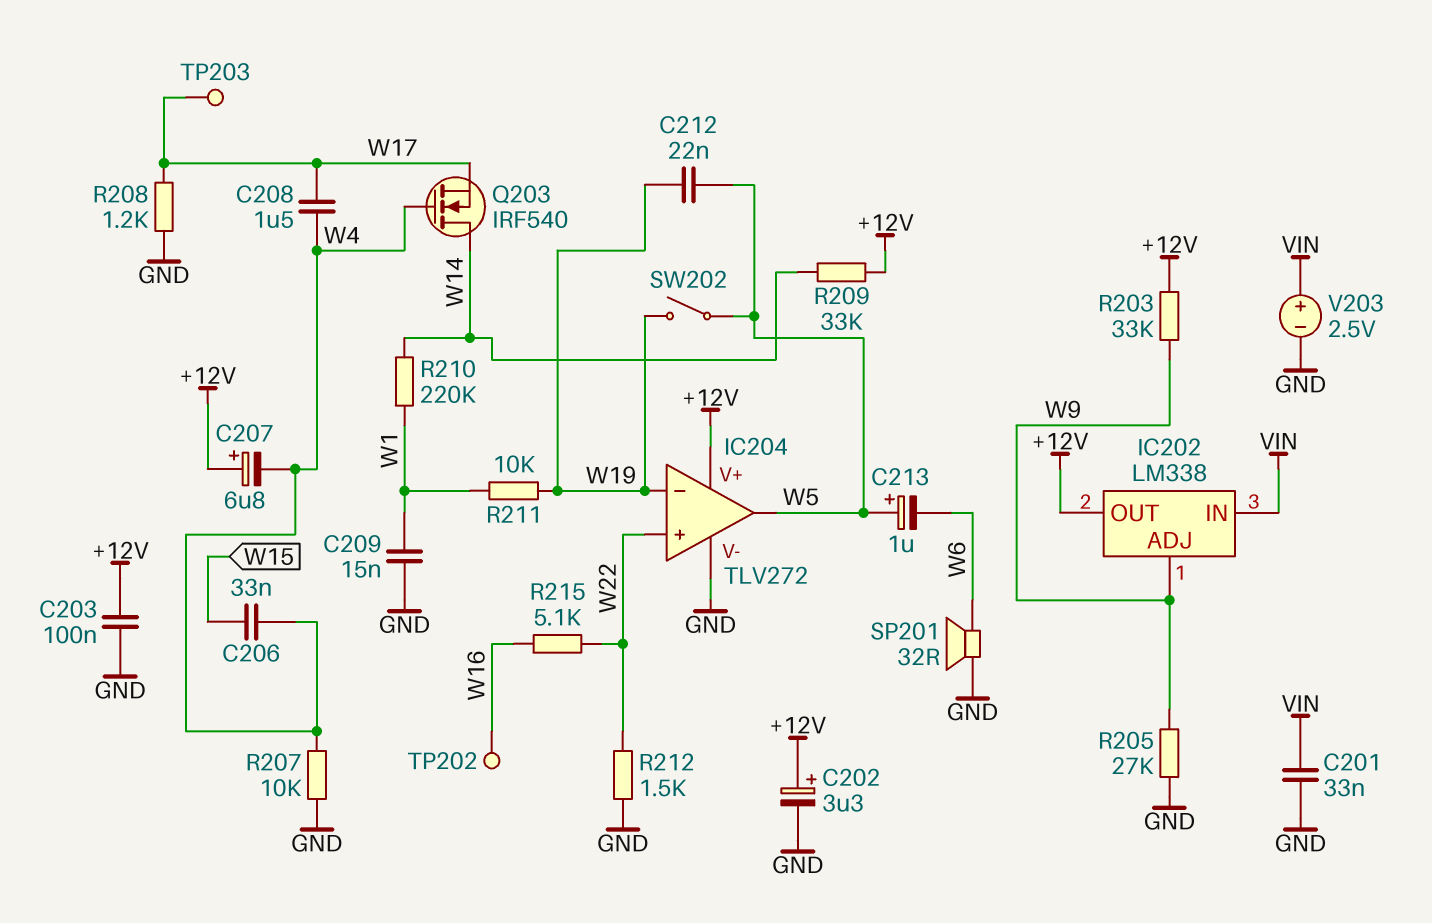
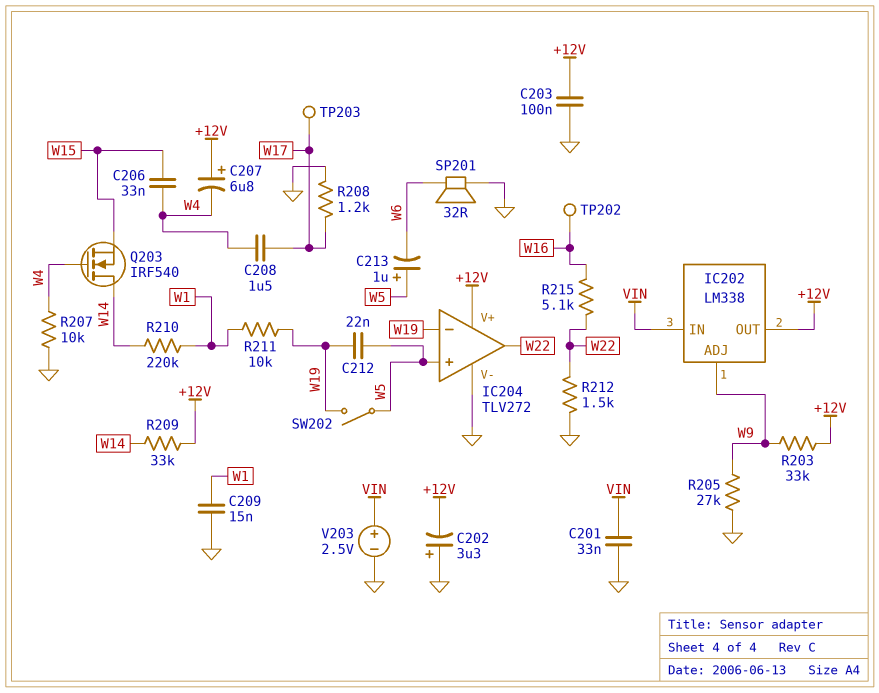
C202: 3.3uF (plus +12V, minus GND) -> 3.3uF (plus GND, minus +12V)
IC204 pin in+: W22 -> W5
IC204 pin out: W5 -> W22
Q203: NMOS IRF540 (G W4, D W14, S W17) -> NMOS IRF540 (G W4, D W14, S W15)

